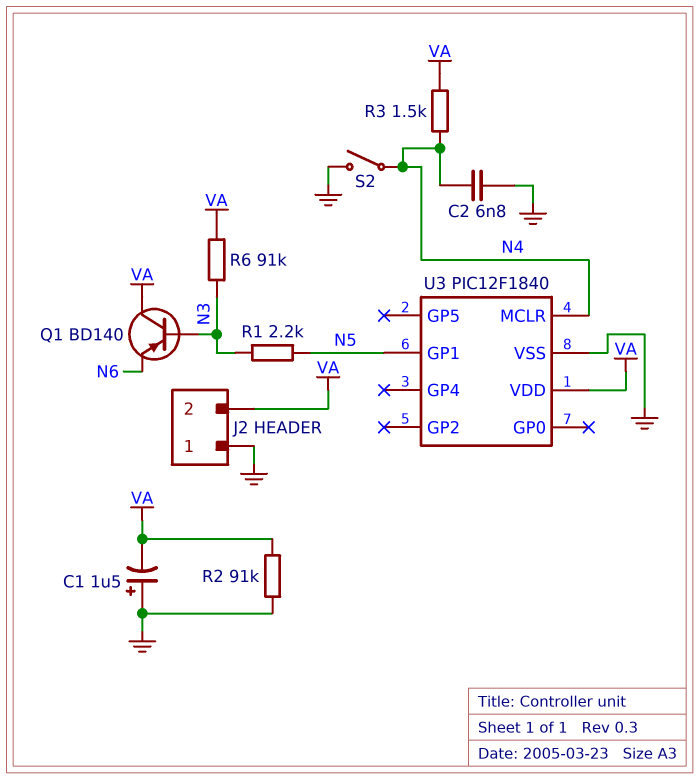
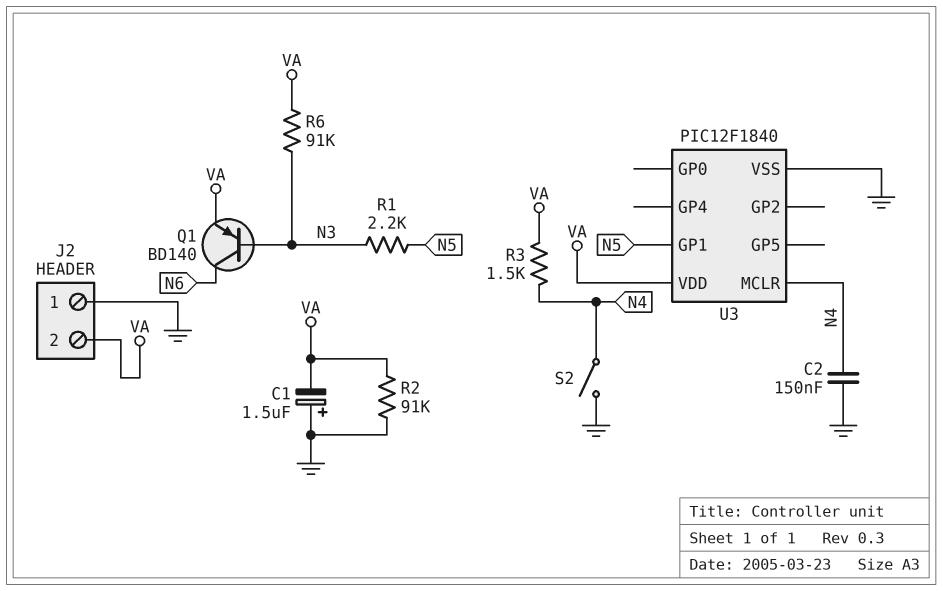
C2: 6.8nF (GND, N4) -> 150nF (GND, N4)
Q1: PNP BD140 (B N3, C VA, E N6) -> PNP BD140 (B N3, C N6, E VA)

